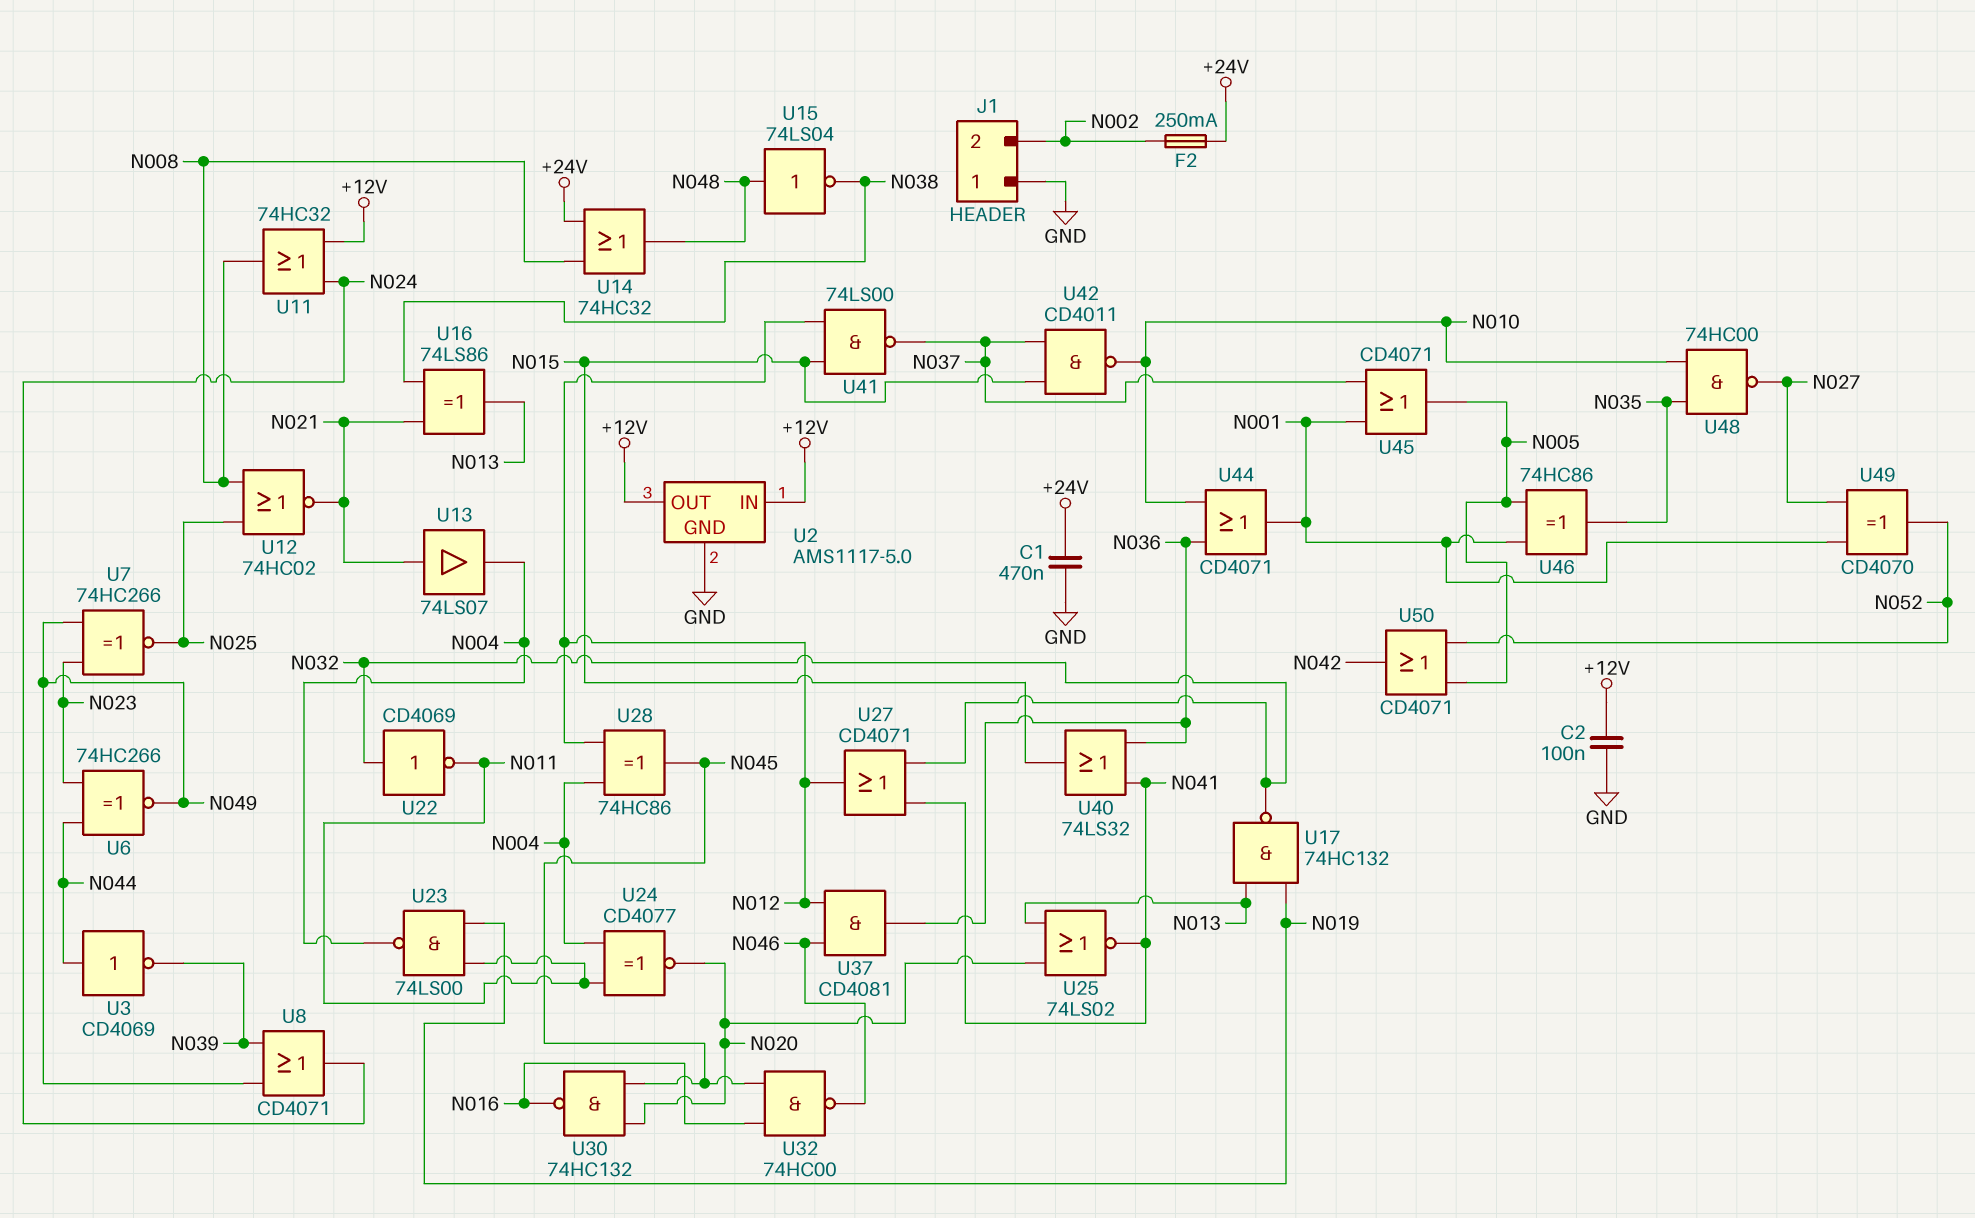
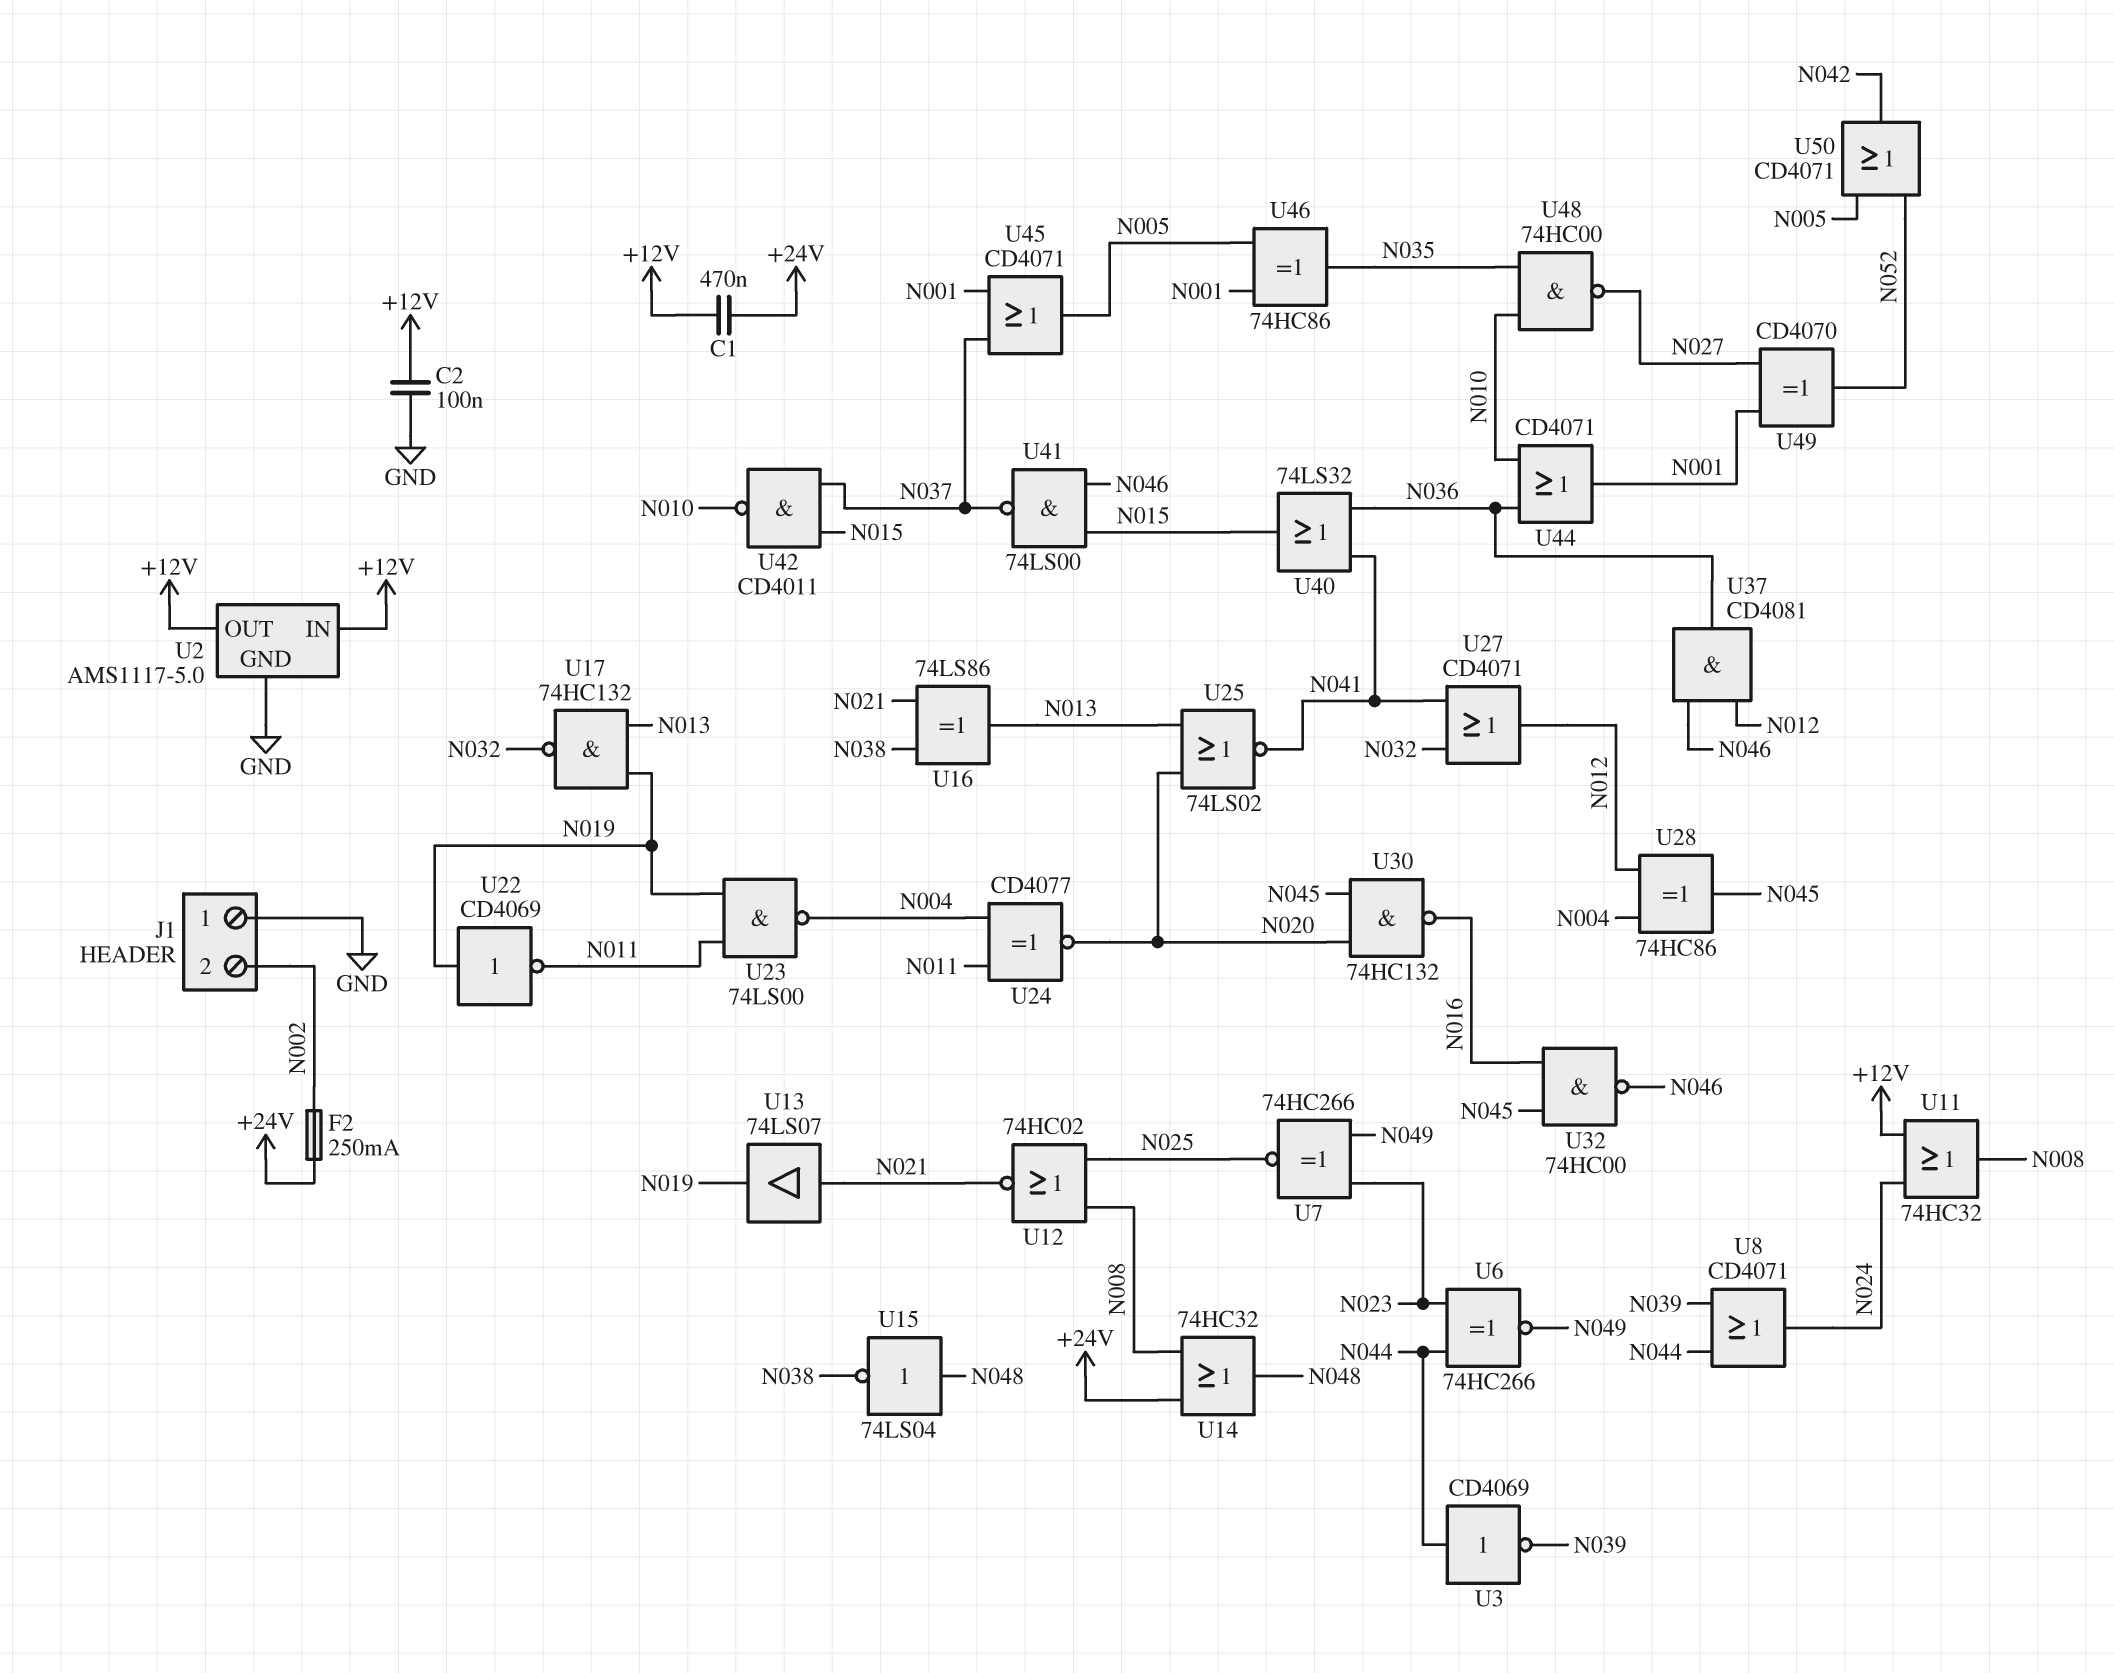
C1: 470nF (+24V, GND) -> 470nF (+12V, +24V)
U8: OR CD4071 (in N039, in N049, out N024) -> OR CD4071 (in N039, in N044, out N024)
U13: buffer 74LS07 (in N021, out N004) -> buffer 74LS07 (in N021, out N019)
U22: NOT CD4069 (in N032, out N011) -> NOT CD4069 (in N019, out N011)
U41: NAND 74LS00 (in N012, in N015, out N037) -> NAND 74LS00 (in N015, in N046, out N037)

